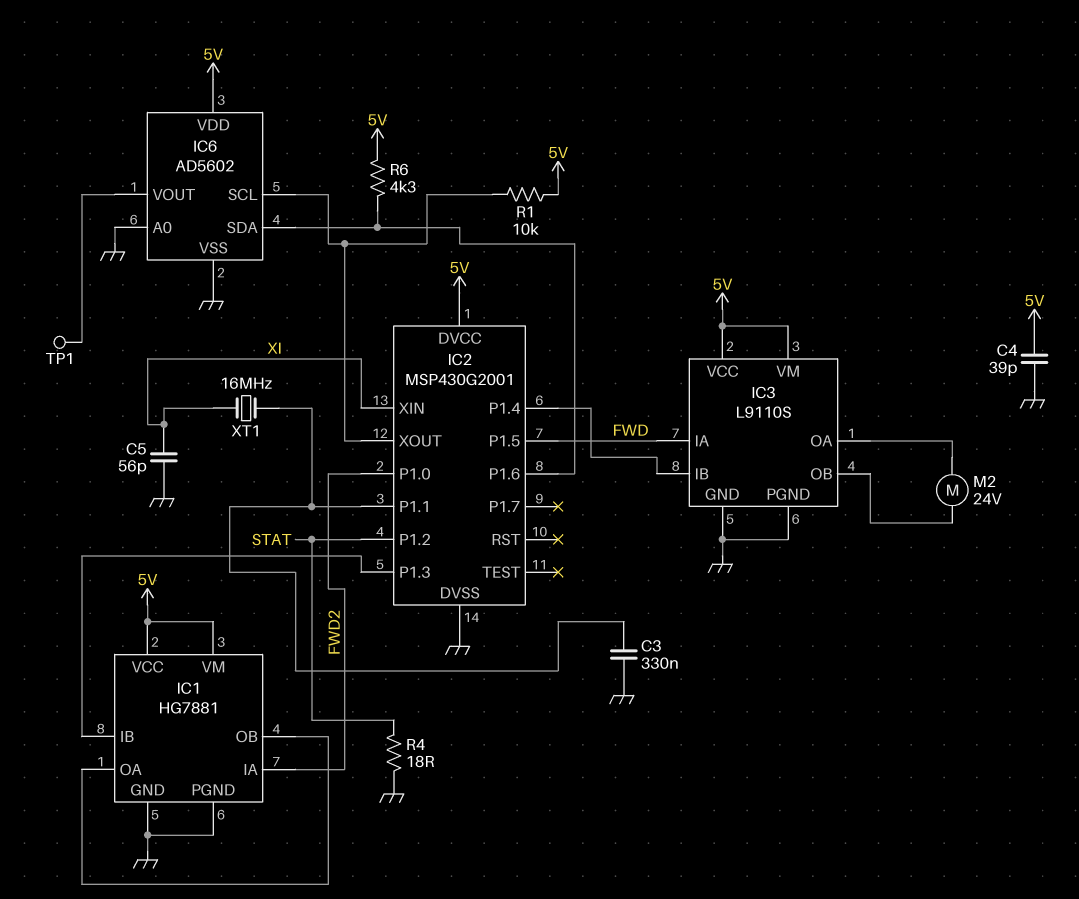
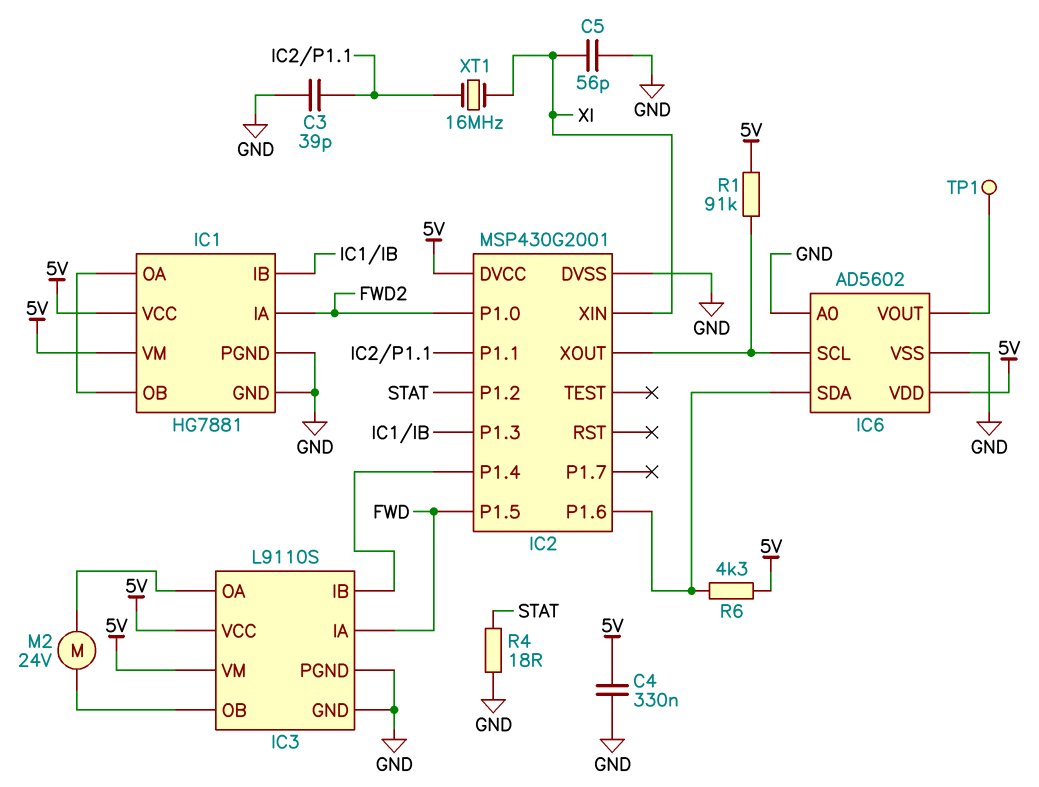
C3: 330nF (GND, IC2/P1.1) -> 39pF (GND, IC2/P1.1)
C4: 39pF (5V, GND) -> 330nF (5V, GND)
R1: 10k (5V, IC2/XOUT) -> 91k (5V, IC2/XOUT)

